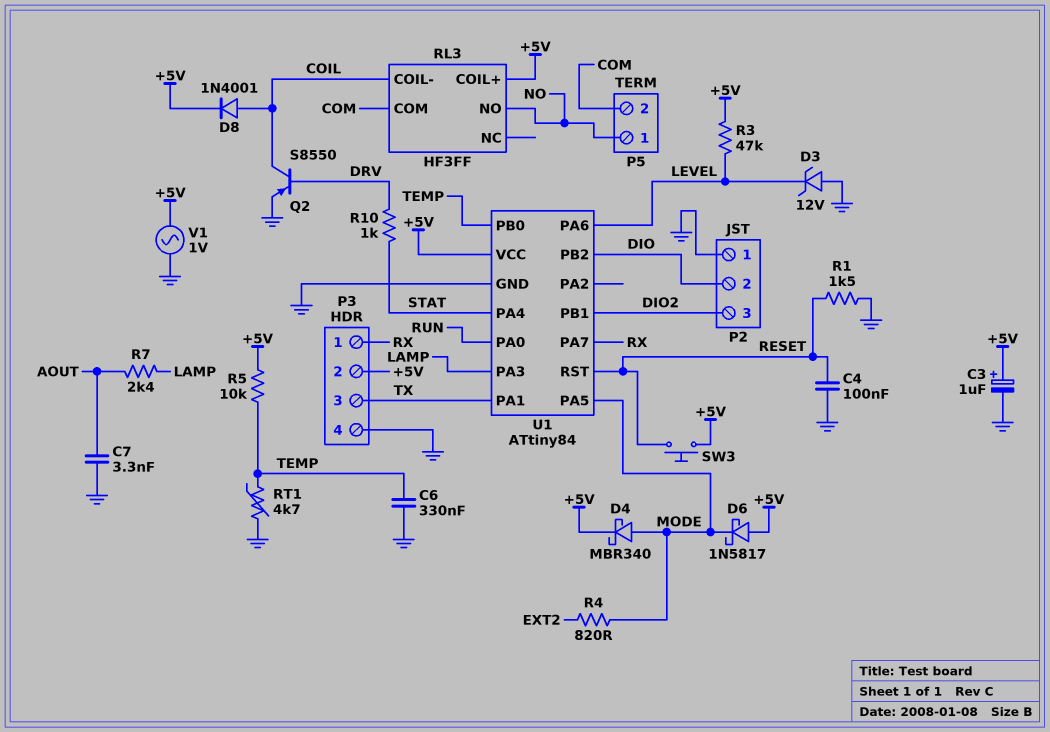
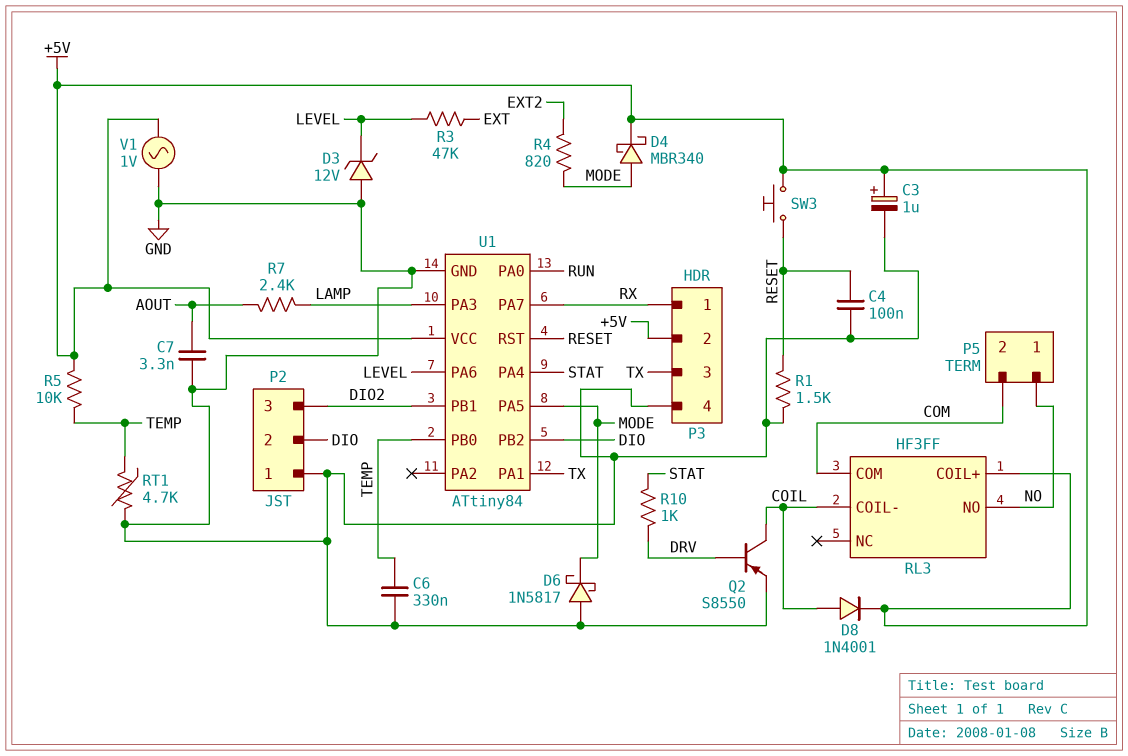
D6: schottky 1N5817 (A +5V, K MODE) -> schottky 1N5817 (A GND, K MODE)
R3: 47k (+5V, LEVEL) -> 47k (EXT, LEVEL)

